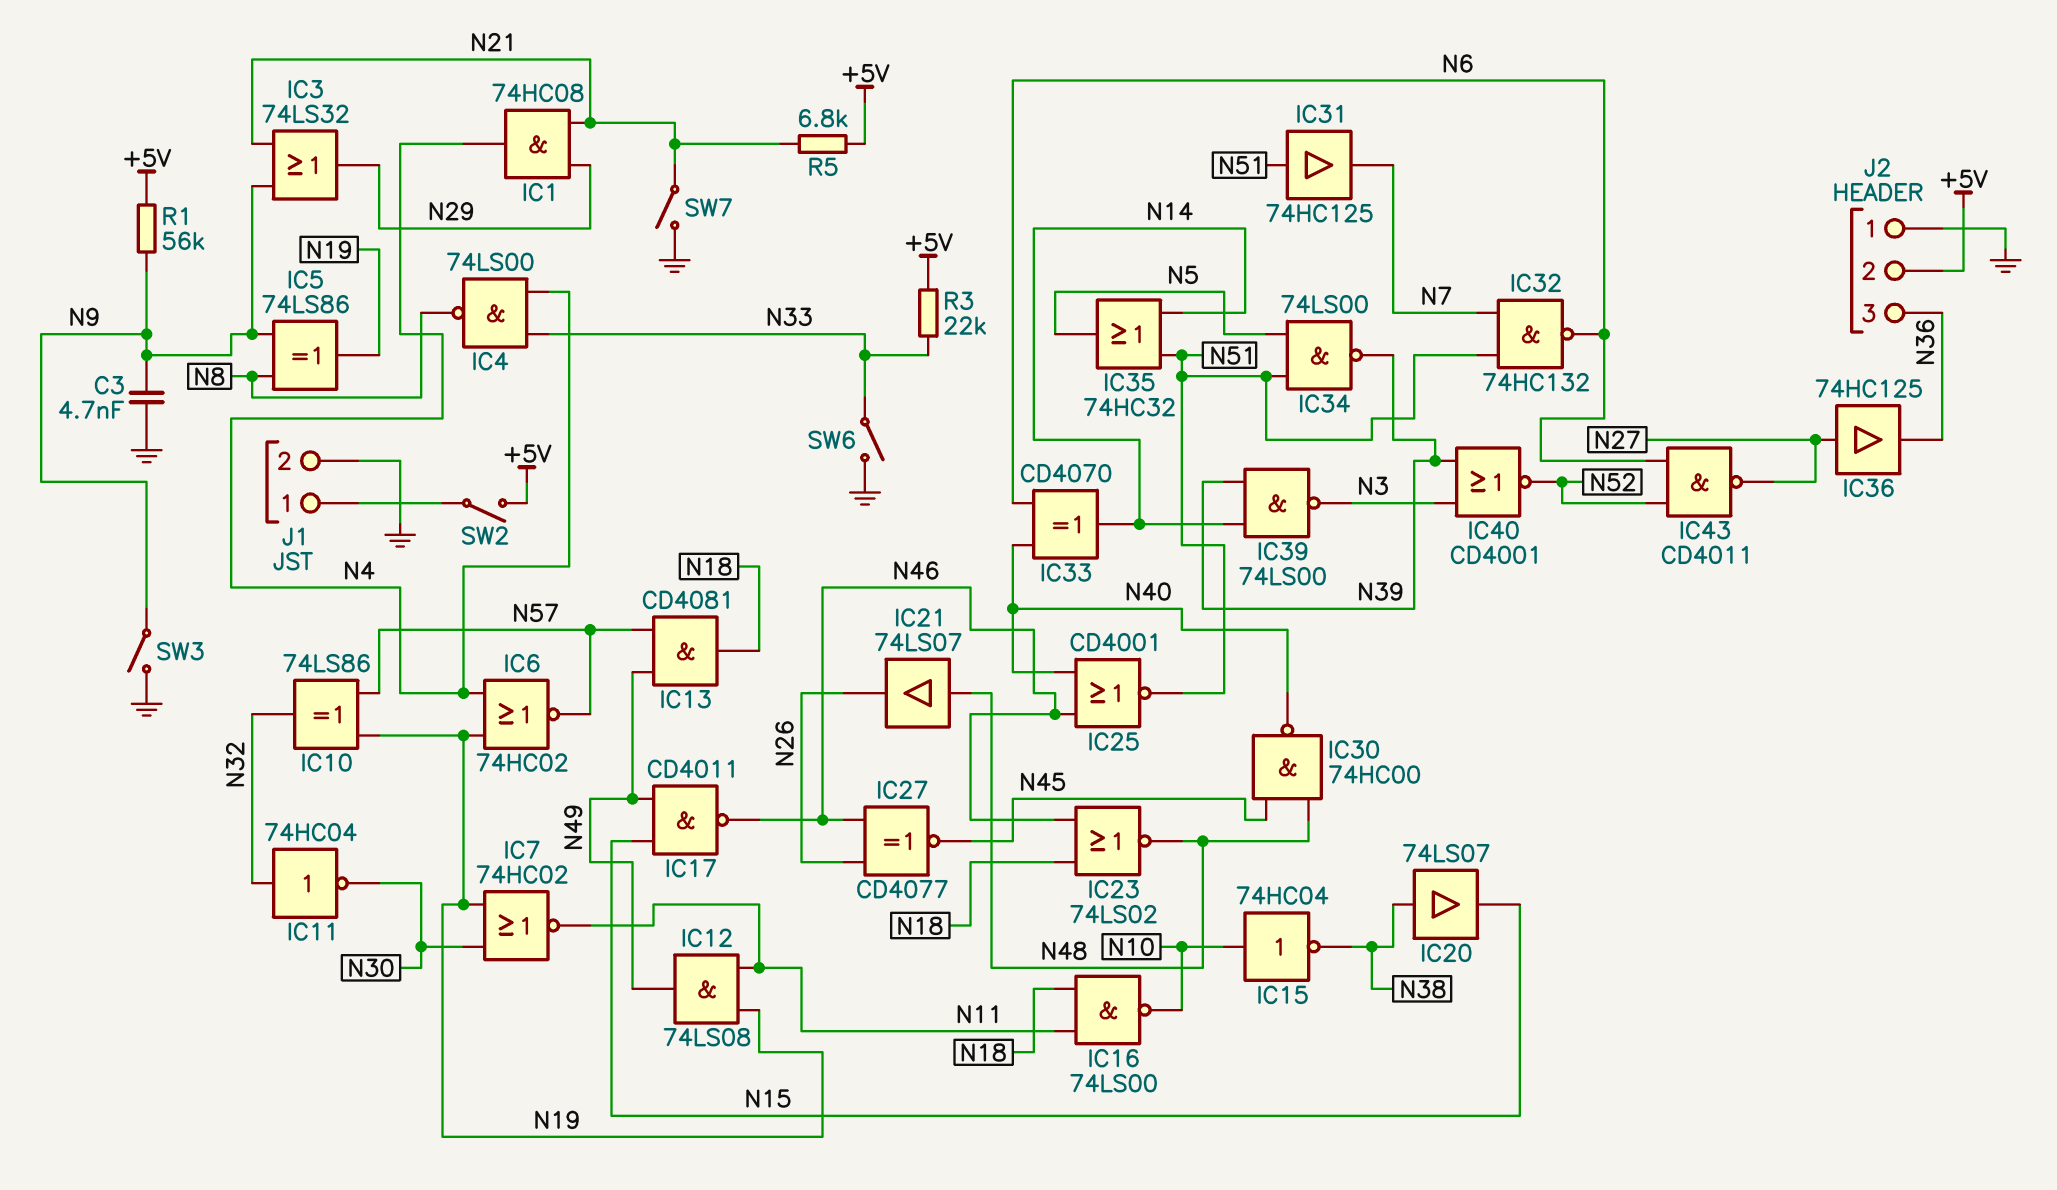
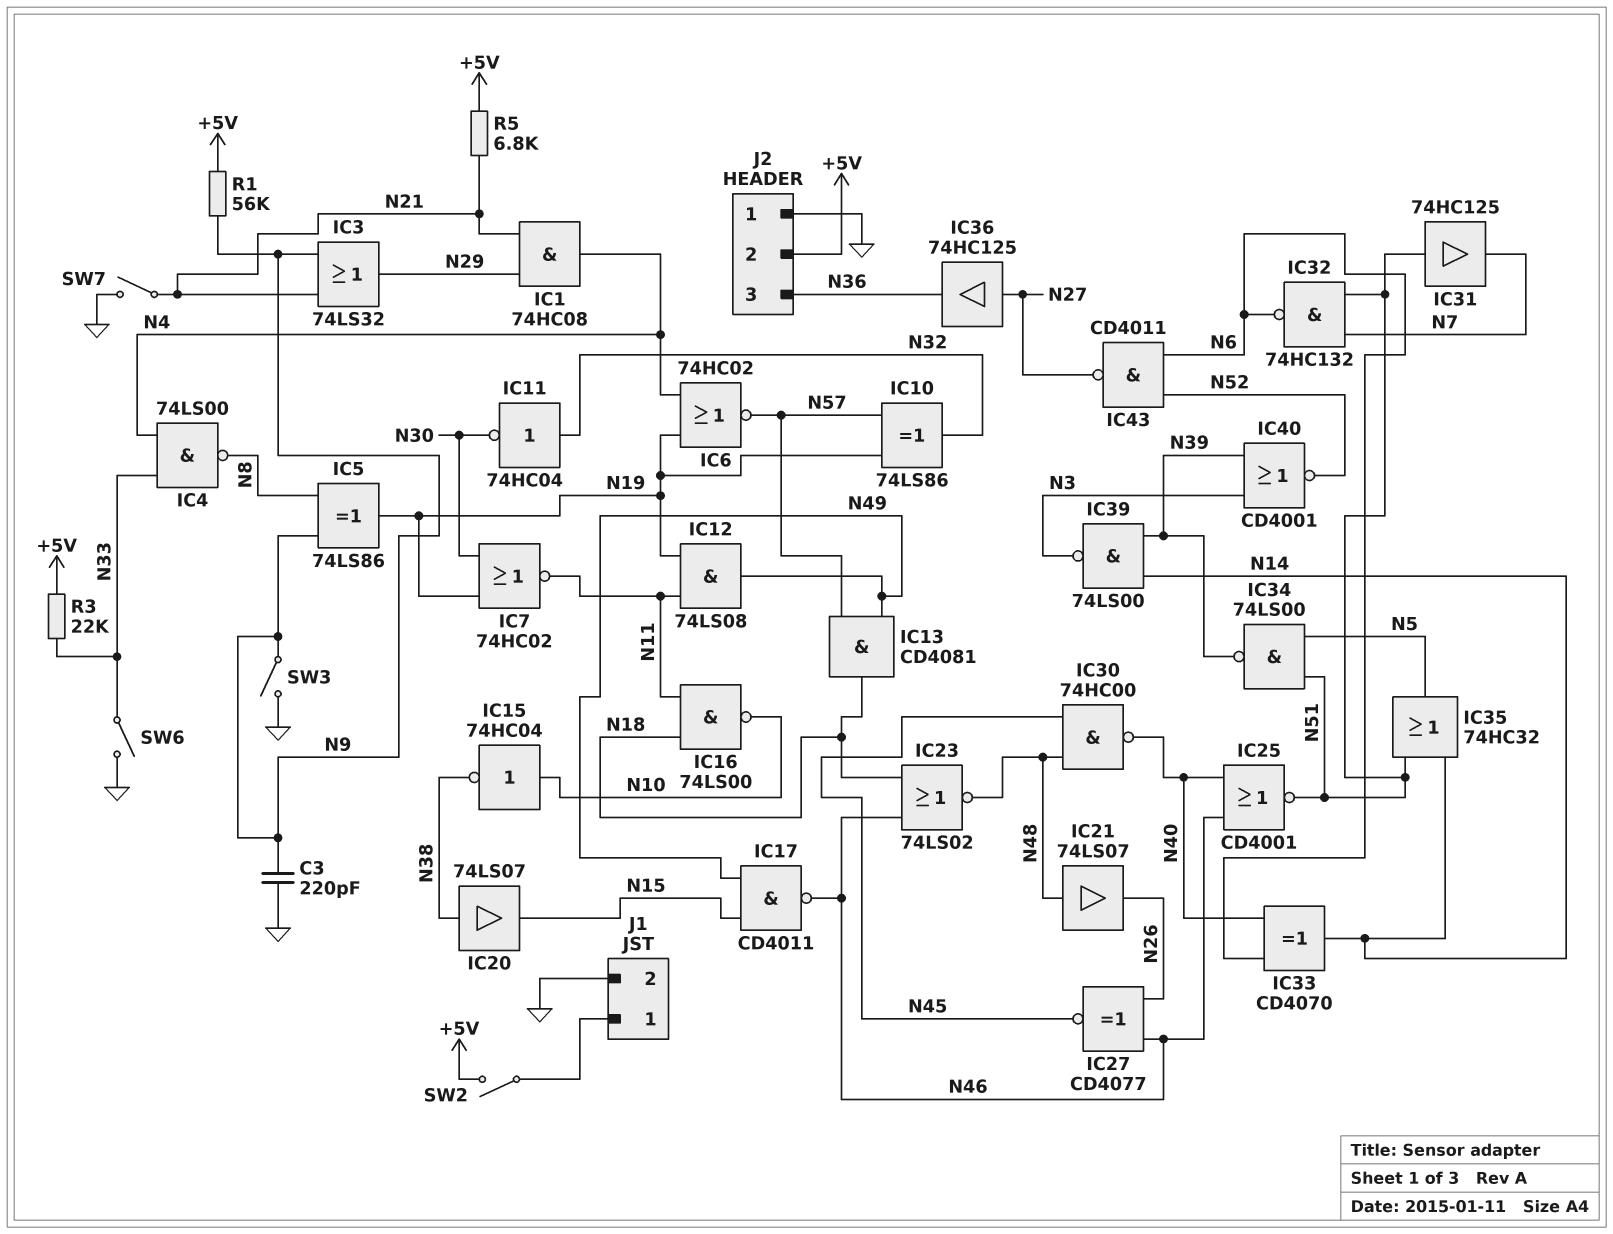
C3: 4.7nF (GND, N9) -> 220pF (GND, N9)

